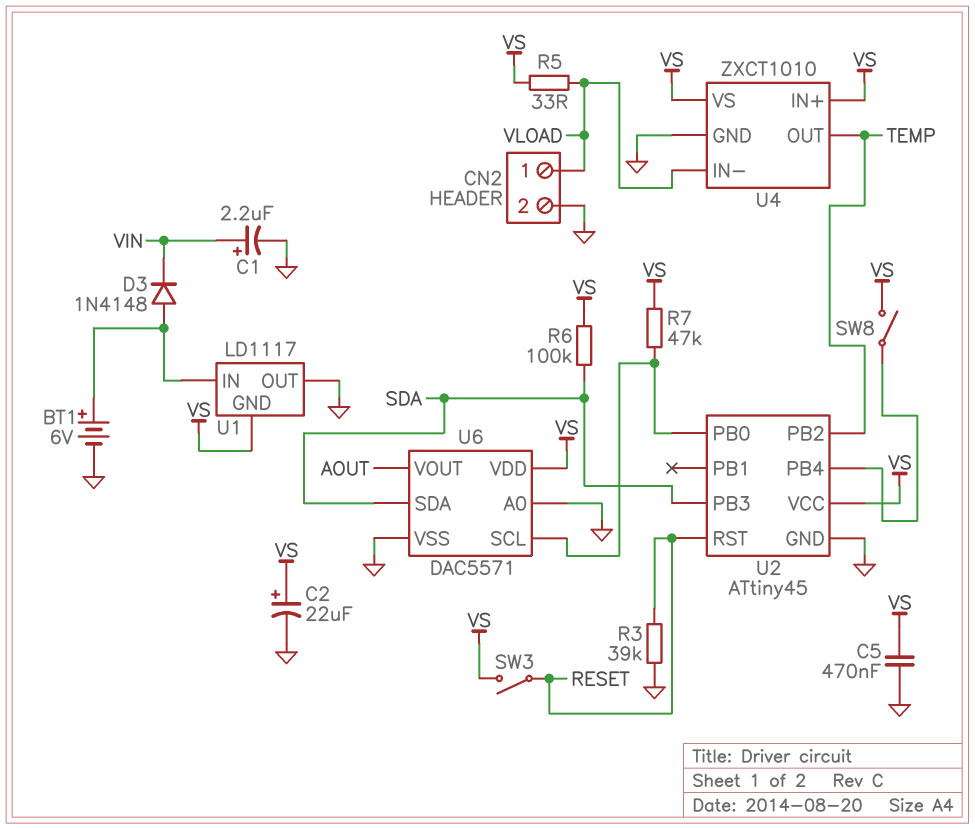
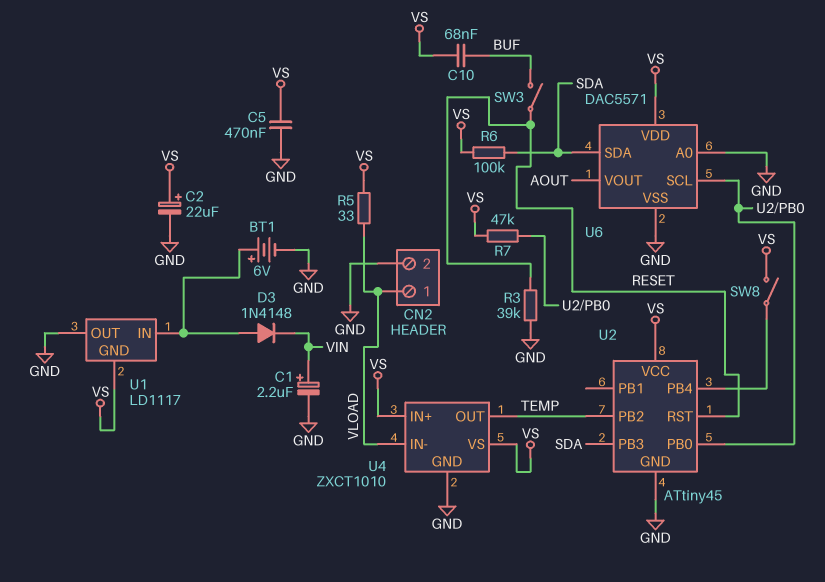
C10: none -> 68nF (BUF, VS)
SW3: switch (RESET, VS) -> switch (BUF, RESET)

